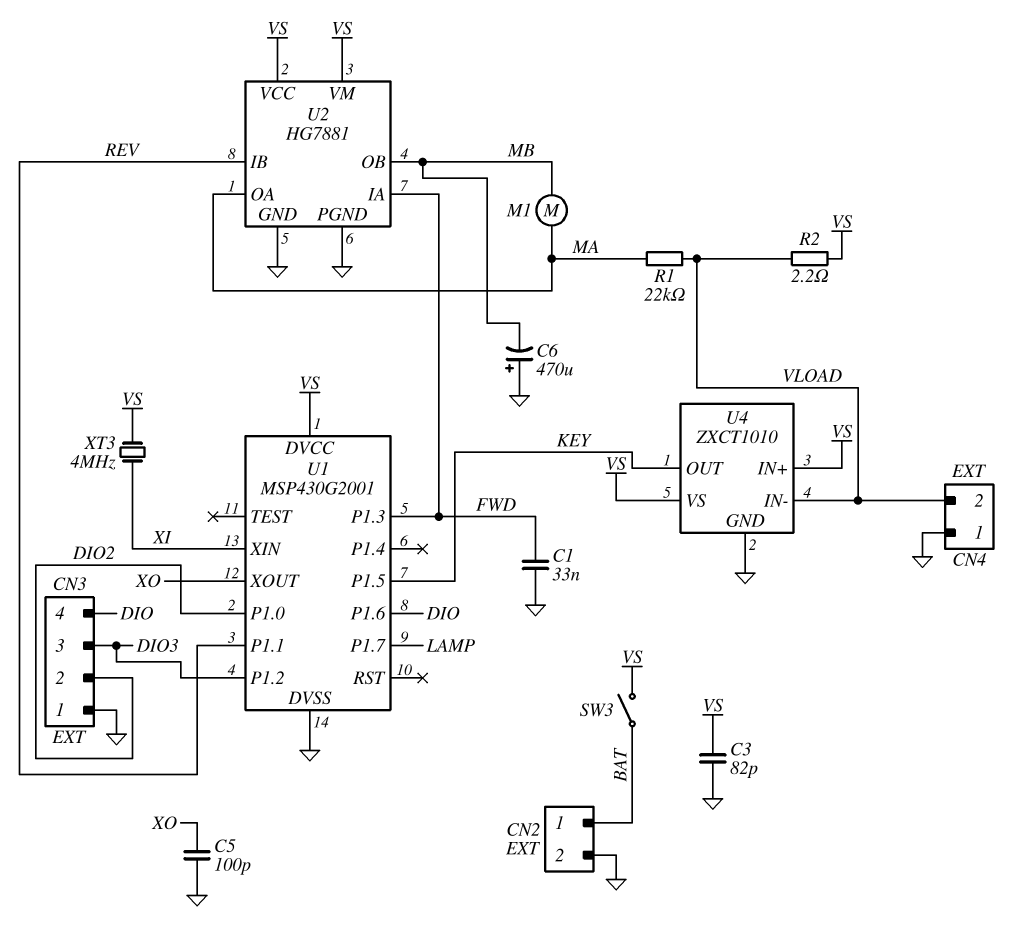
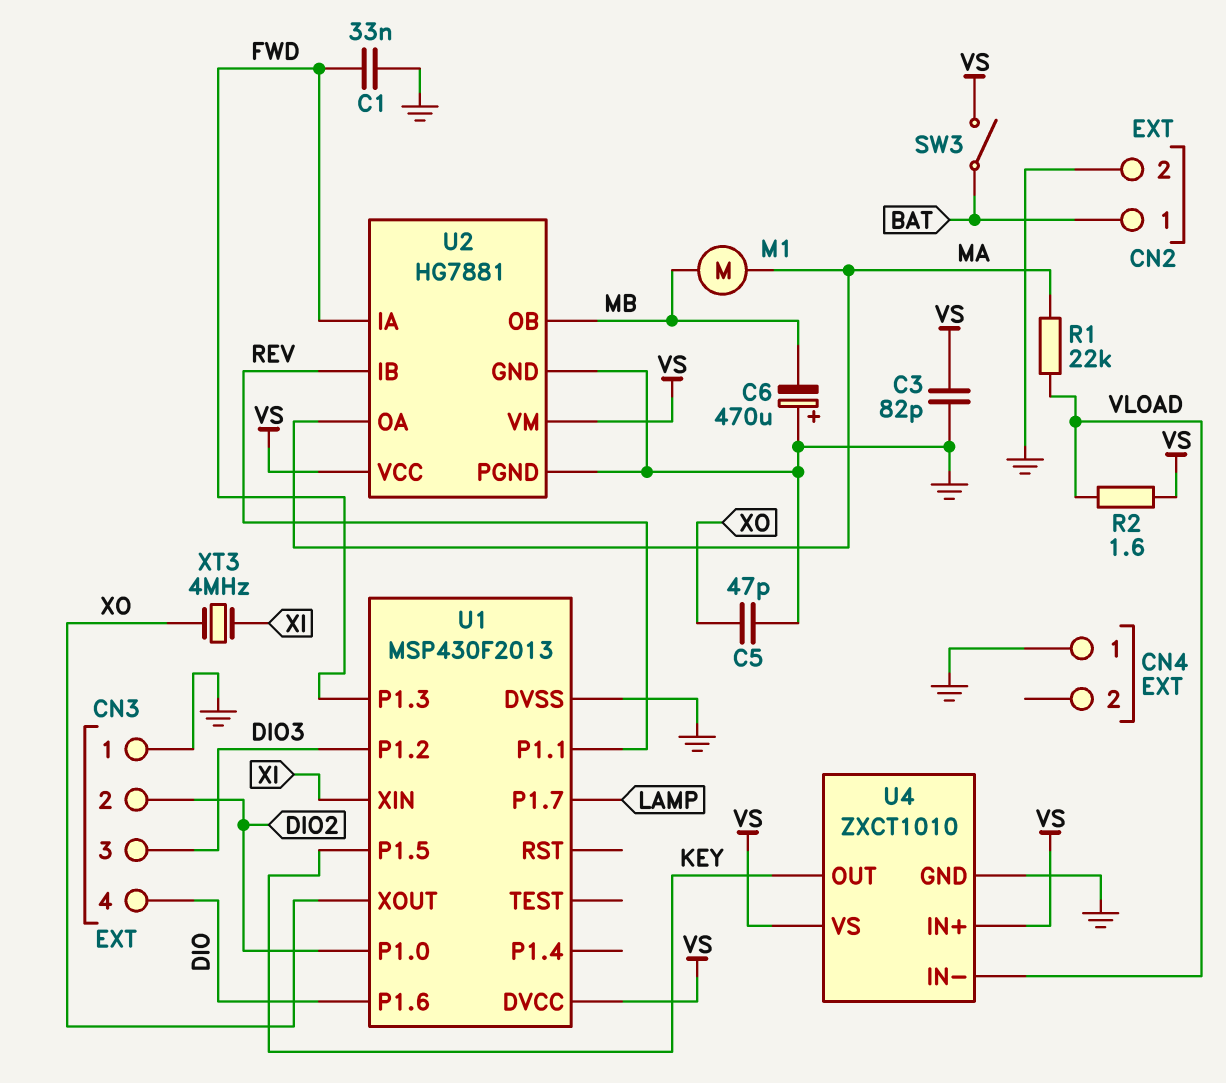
C5: 100pF (GND, XO) -> 47pF (GND, XO)
CN4 pin 2: VLOAD -> none
R2: 2.2 (VLOAD, VS) -> 1.6 (VLOAD, VS)
U1: MSP430G2001 -> MSP430F2013
XT3: 4MHz (VS, XI) -> 4MHz (XI, XO)

